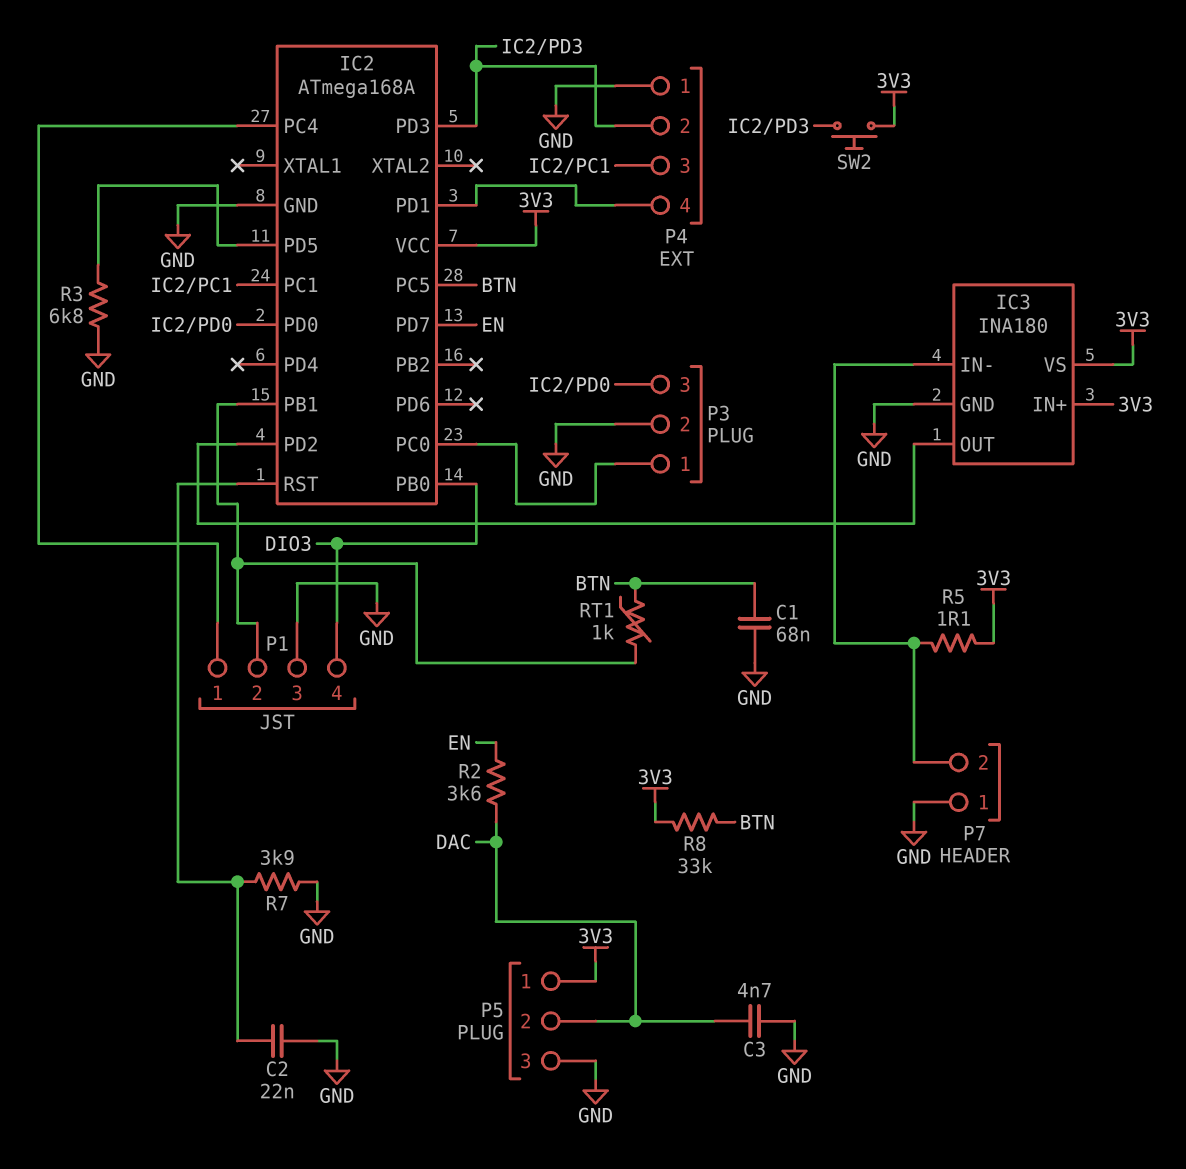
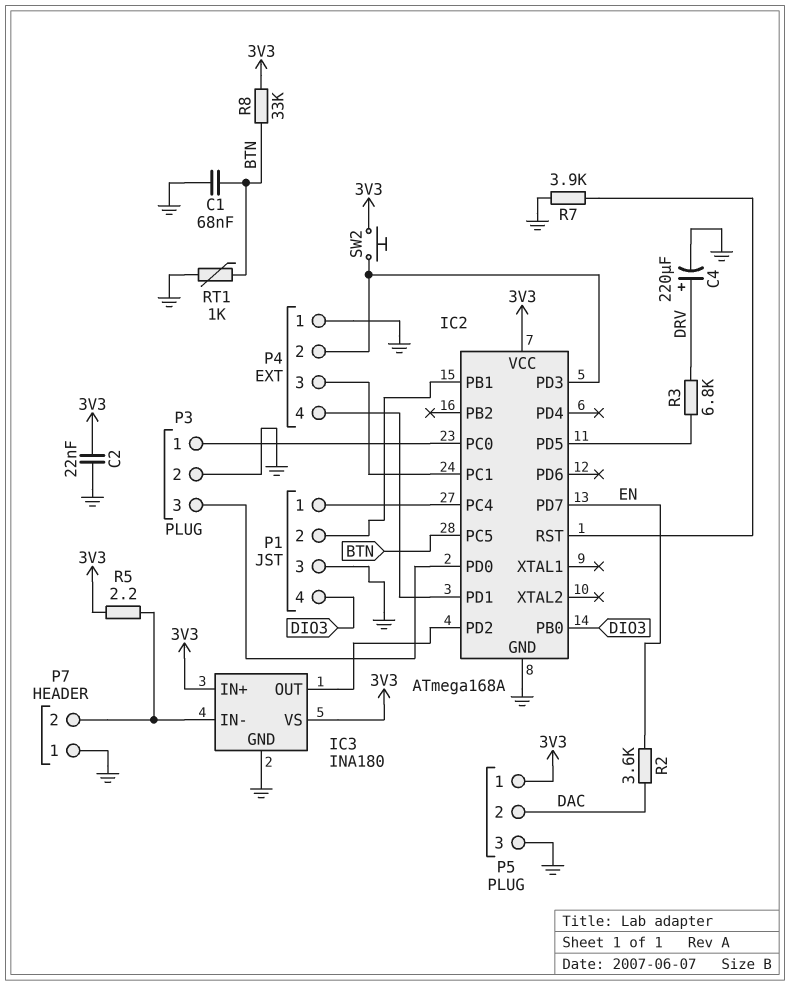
C2: 22nF (GND, IC2/RST) -> 22nF (3V3, GND)
C3: 4.7nF (DAC, GND) -> none
C4: none -> 220uF (plus DRV, minus GND)
R3: 6.8k (GND, IC2/PD5) -> 6.8k (DRV, IC2/PD5)
R5: 1.1 (3V3, IC3/IN-) -> 2.2 (3V3, IC3/IN-)
RT1: 1k (BTN, IC2/PB1) -> 1k (BTN, GND)

